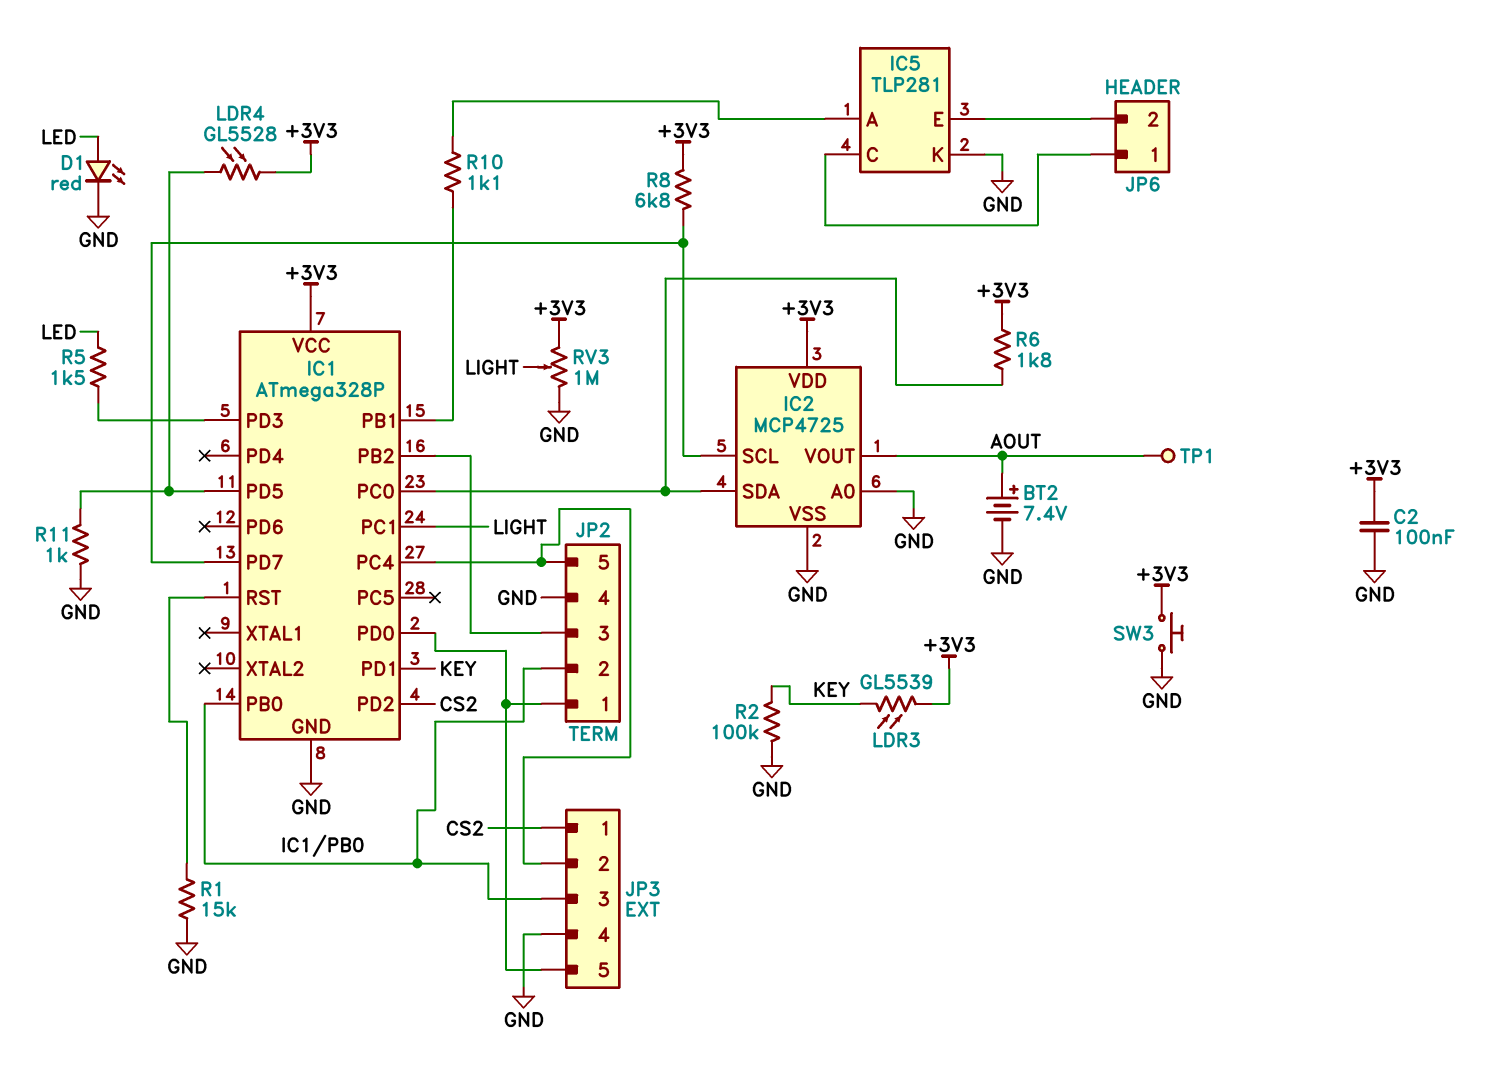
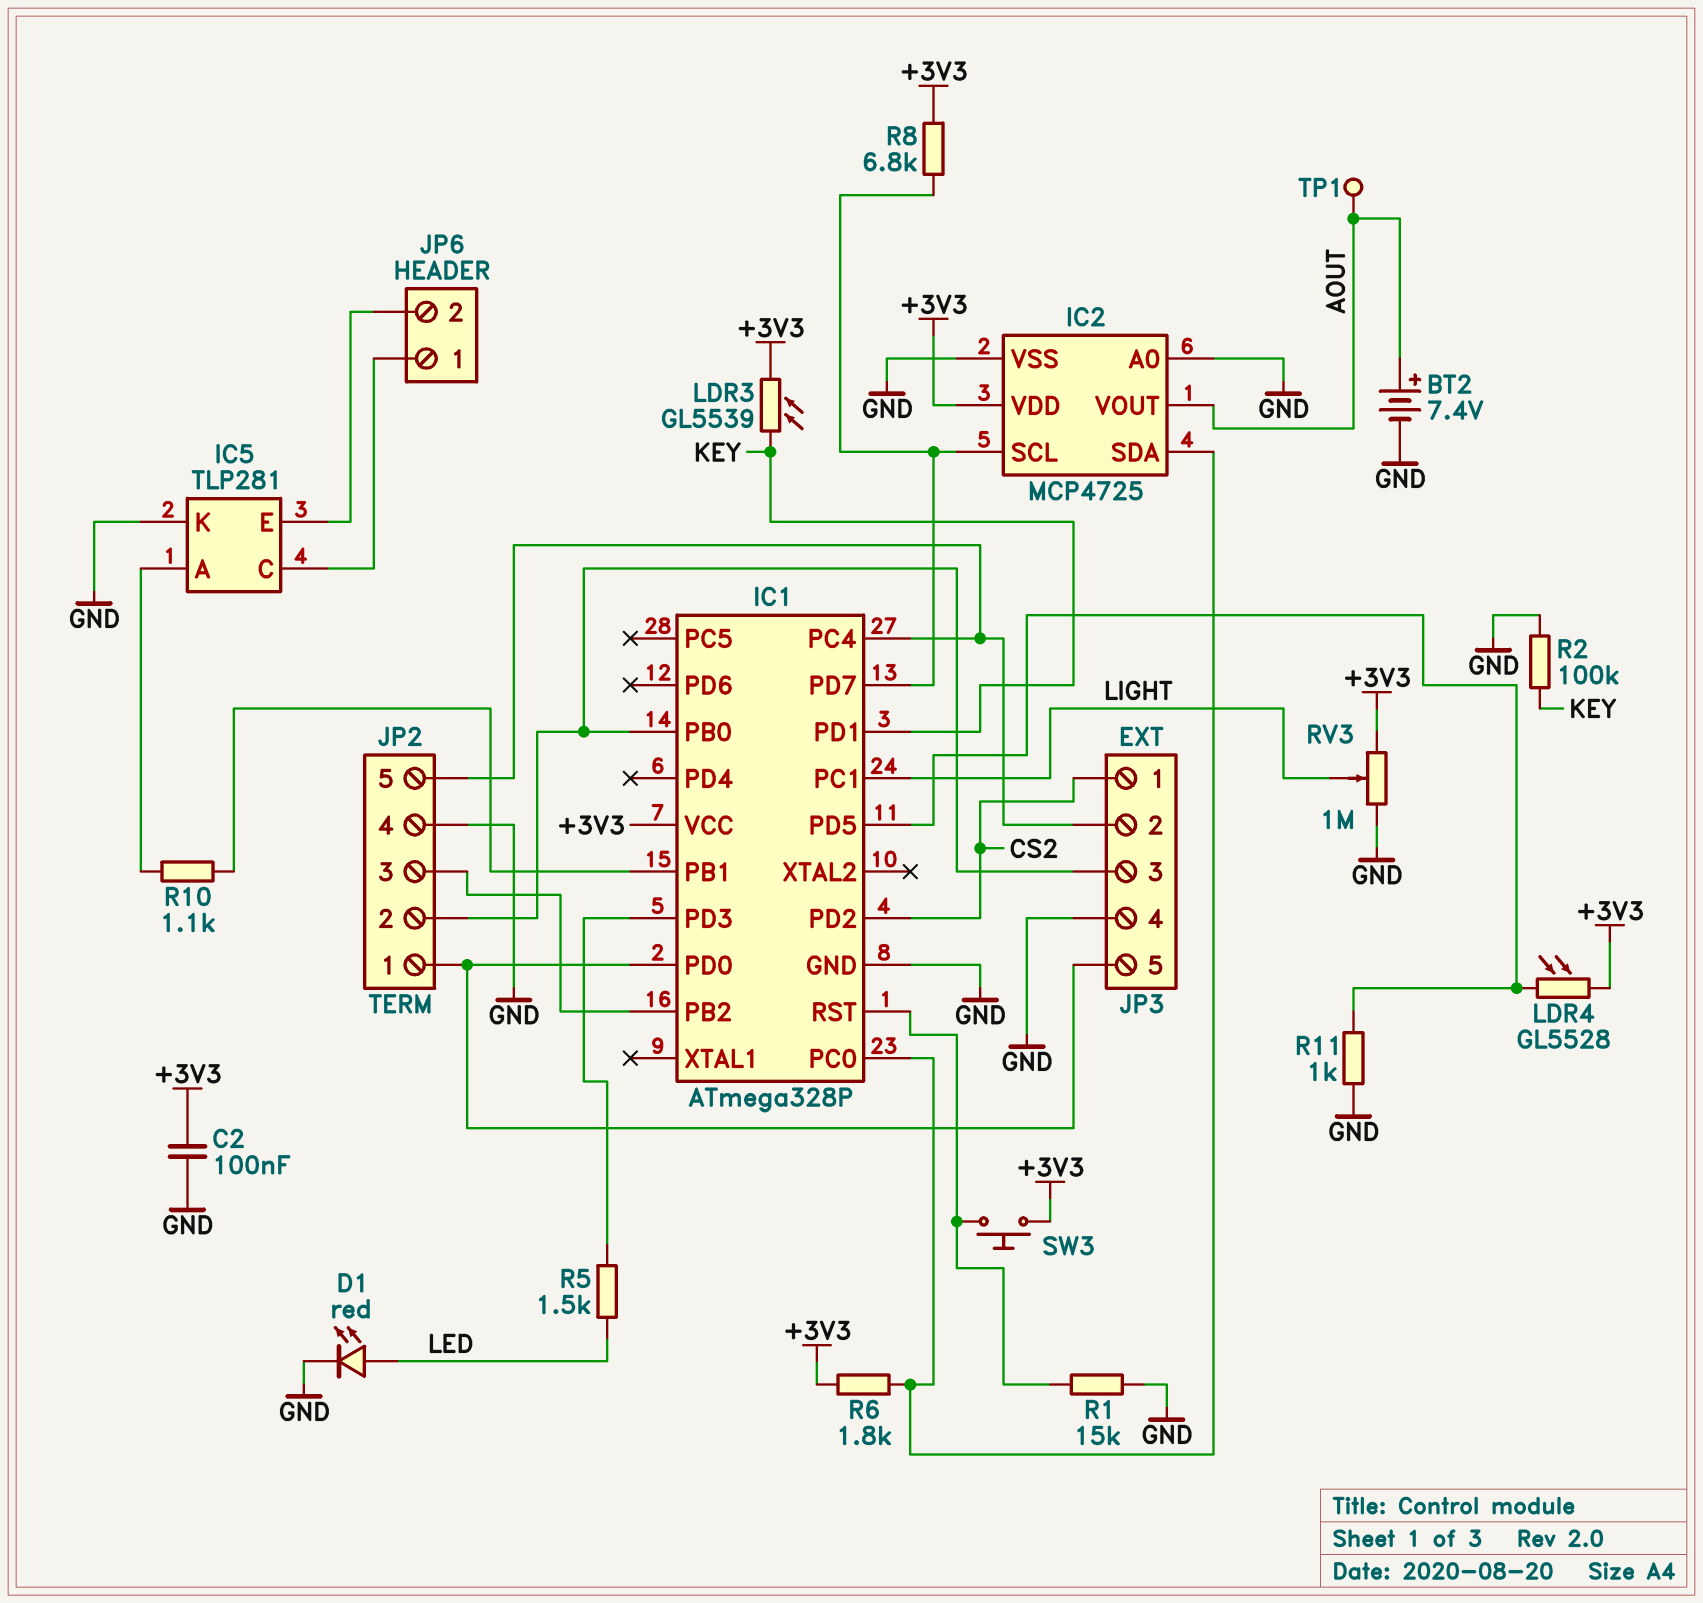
SW3: button (+3V3, GND) -> button (+3V3, IC1/RST)

